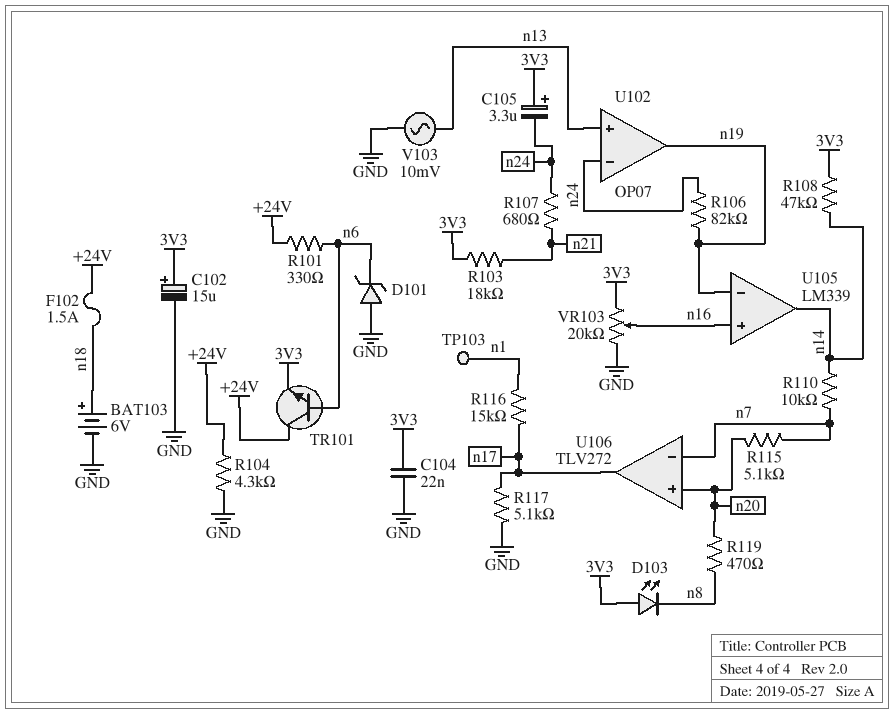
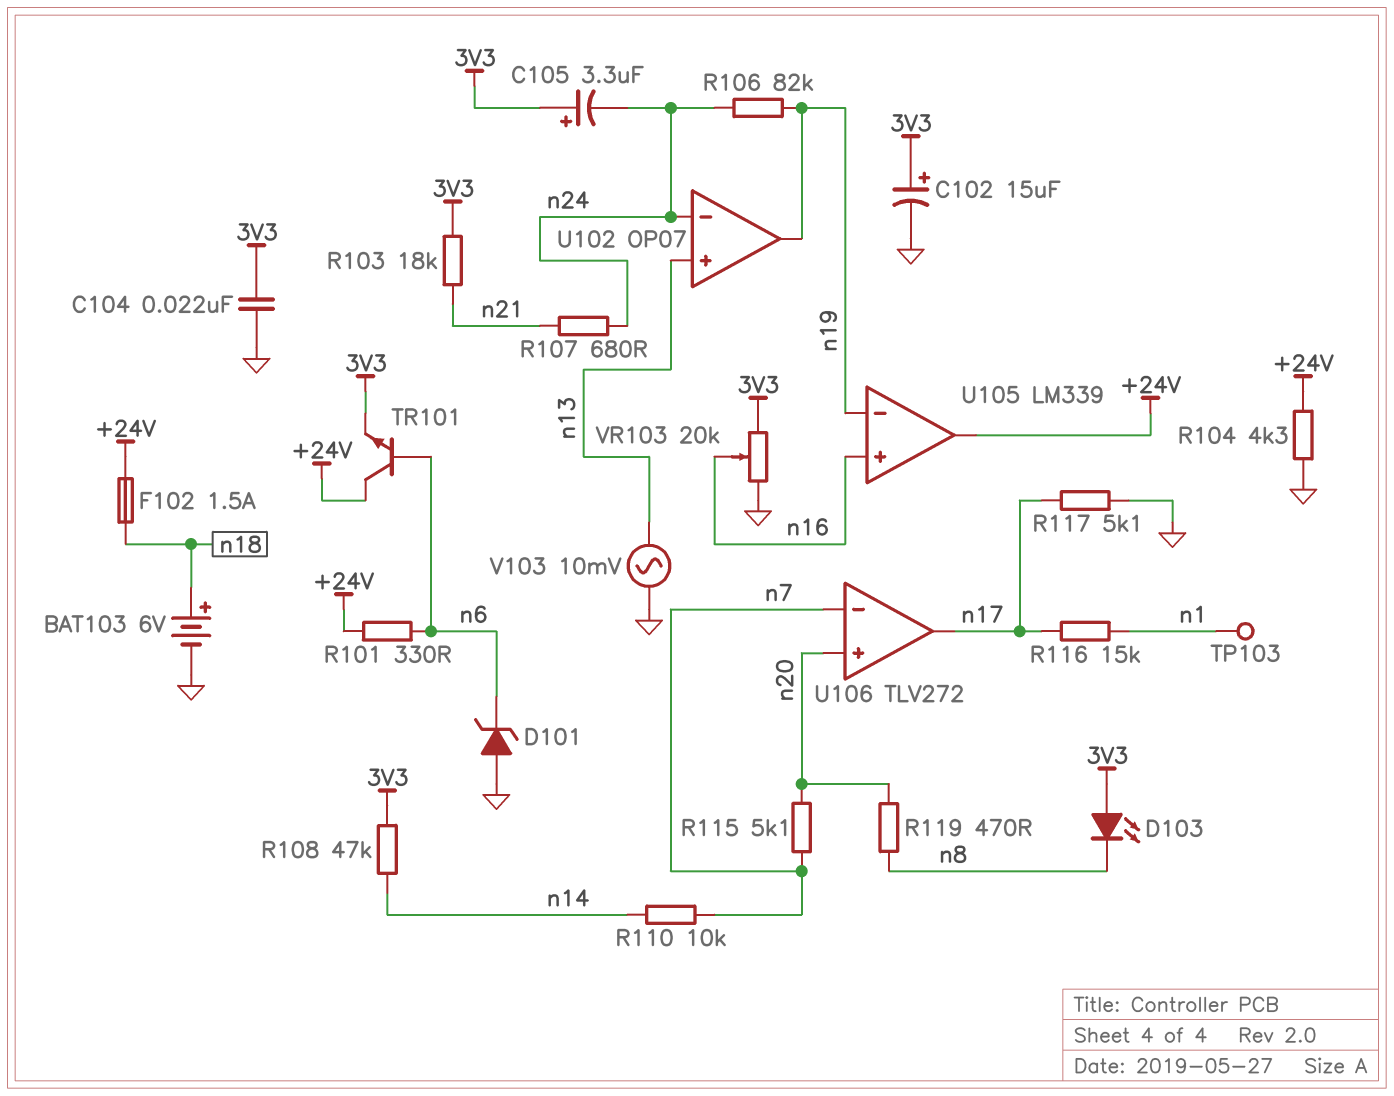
U105 pin out: n14 -> +24V

